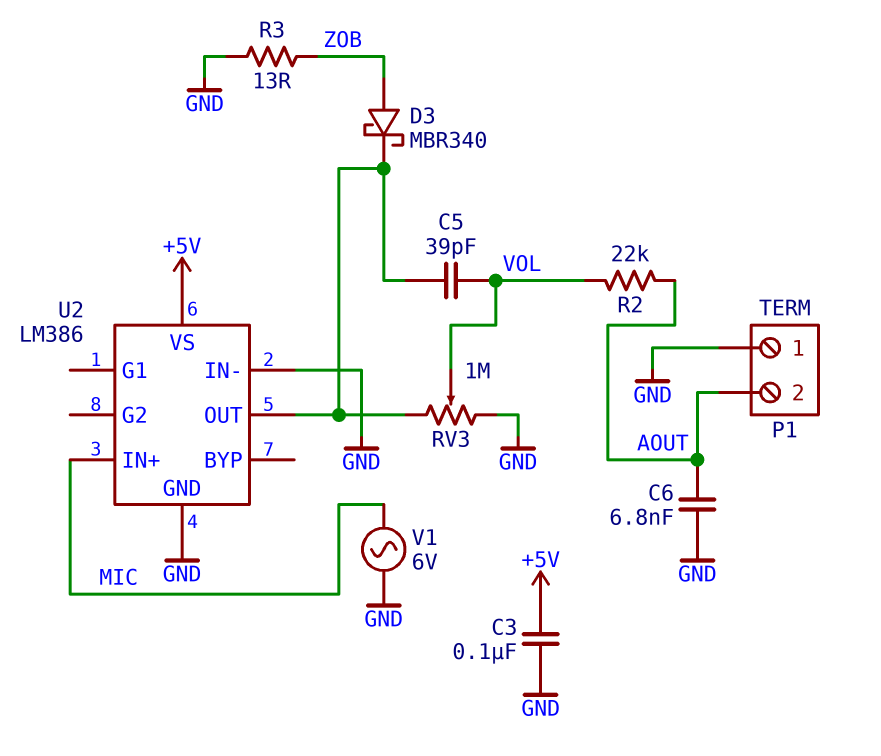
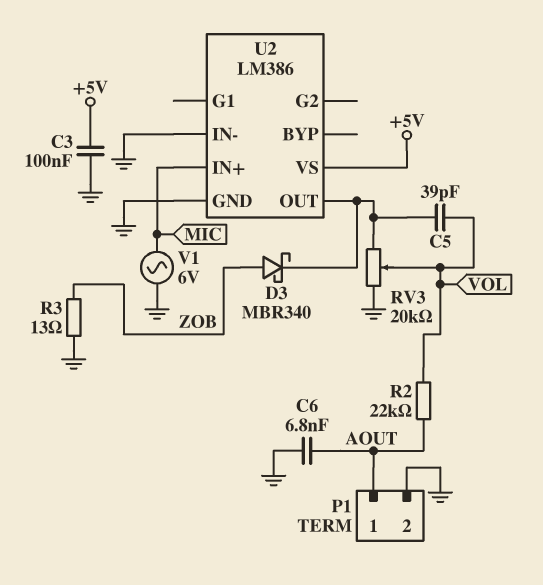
P1 pin 1: GND -> AOUT
P1 pin 2: AOUT -> GND
RV3: 1M (GND, U2/OUT, wiper VOL) -> 20k (GND, U2/OUT, wiper VOL)

